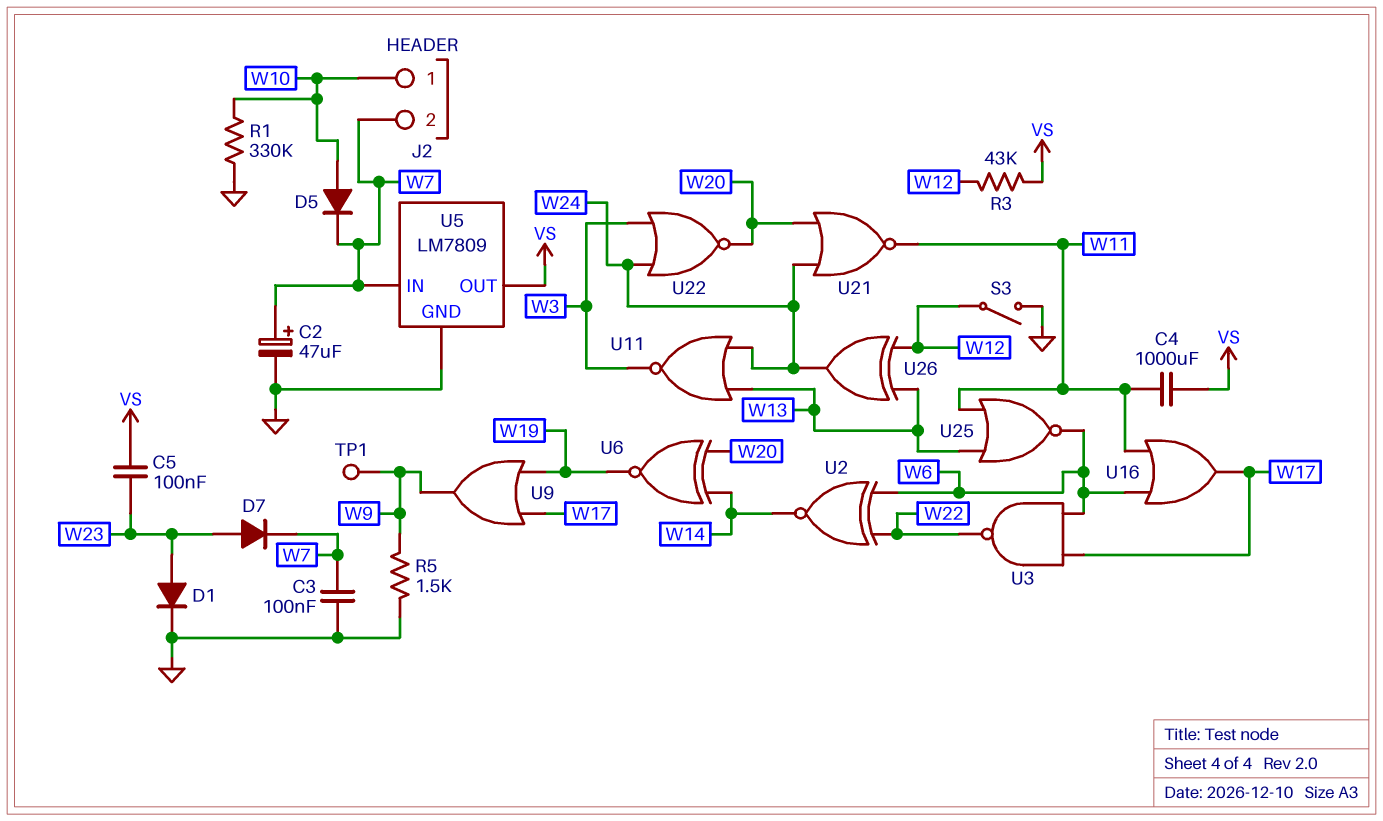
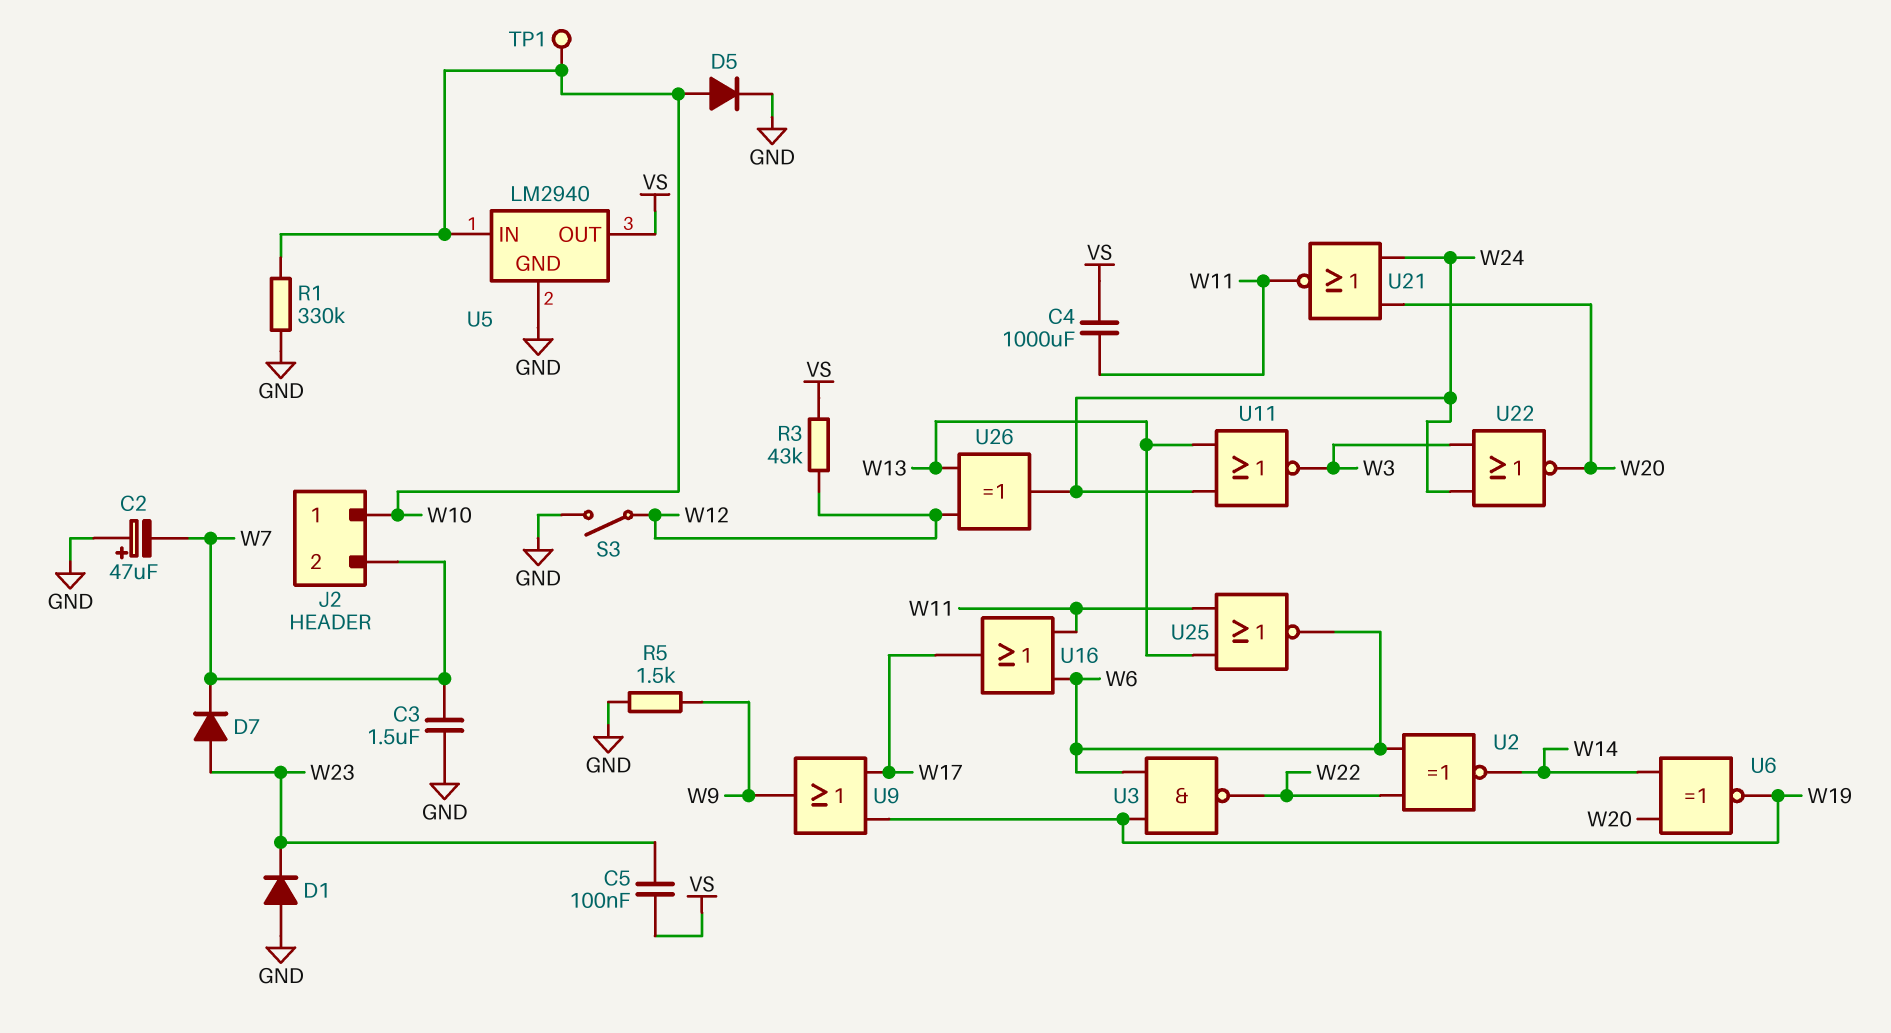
C2: 47uF (plus W7, minus GND) -> 47uF (plus GND, minus W7)
C3: 100nF (GND, W7) -> 1.5uF (GND, W7)
D1: diode (A W23, K GND) -> diode (A GND, K W23)
D5: diode (A W10, K W7) -> diode (A W10, K GND)
TP1: test point (W9) -> test point (W10)
U3: NAND (in W6, in W17, out W22) -> NAND (in W6, in W19, out W22)
U5: LM7809 -> LM2940
U5 pin IN: W7 -> W10

